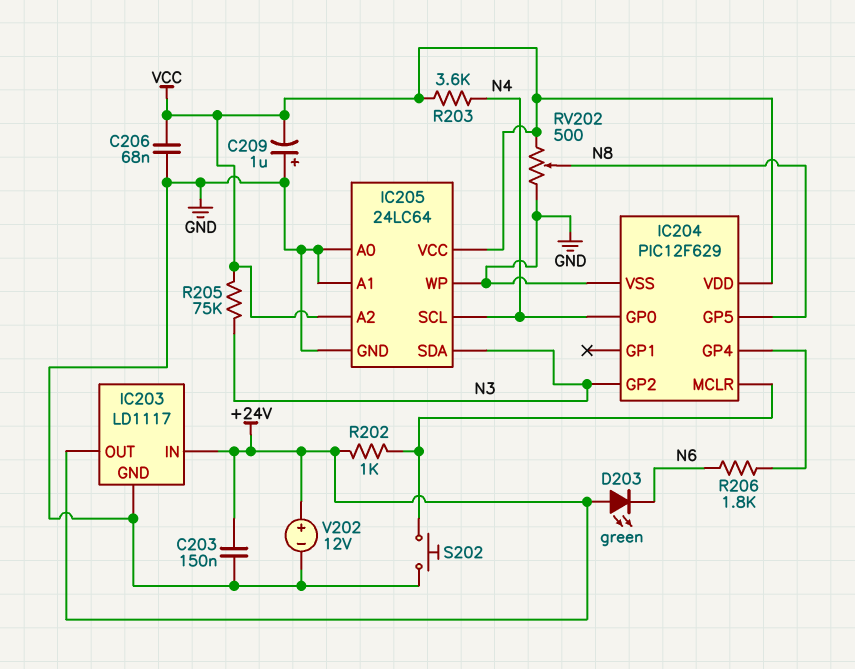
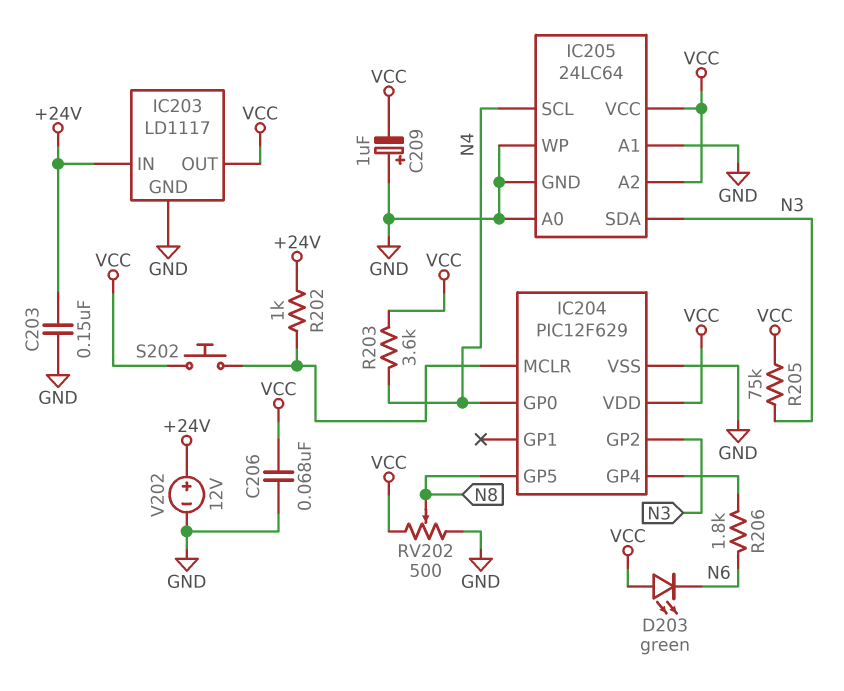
D203: LED green (A +24V, K N6) -> LED green (A VCC, K N6)
IC203 pin OUT: +24V -> VCC
S202: button (GND, IC204/MCLR) -> button (IC204/MCLR, VCC)

